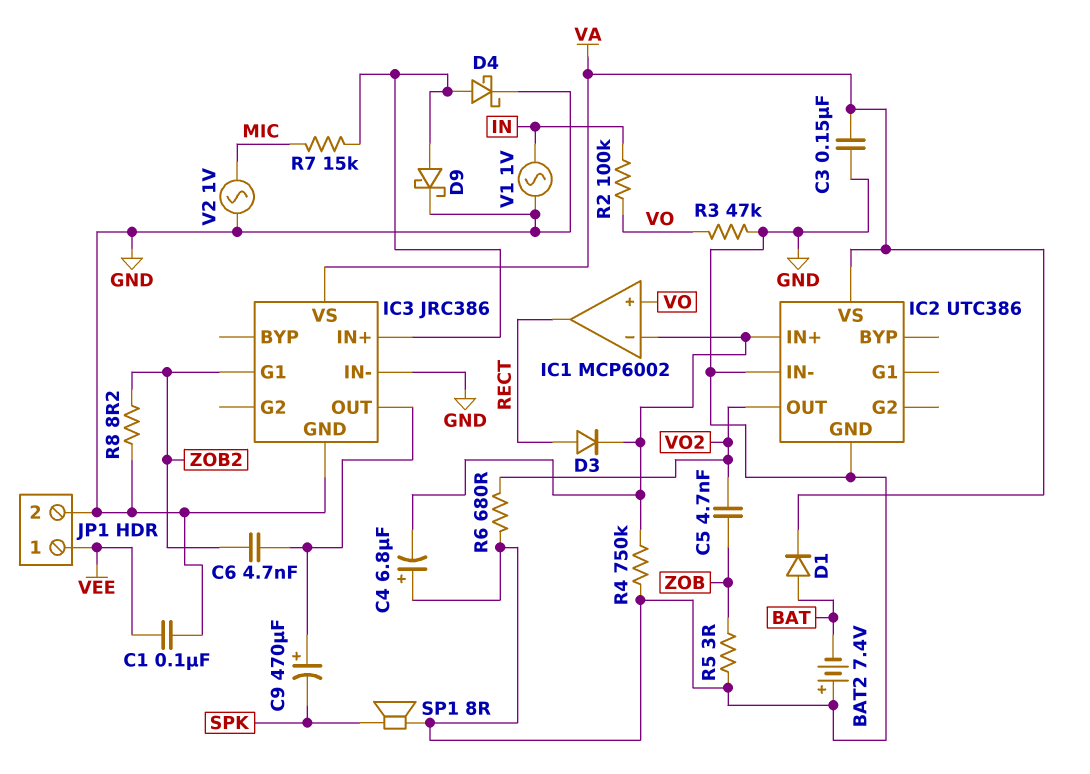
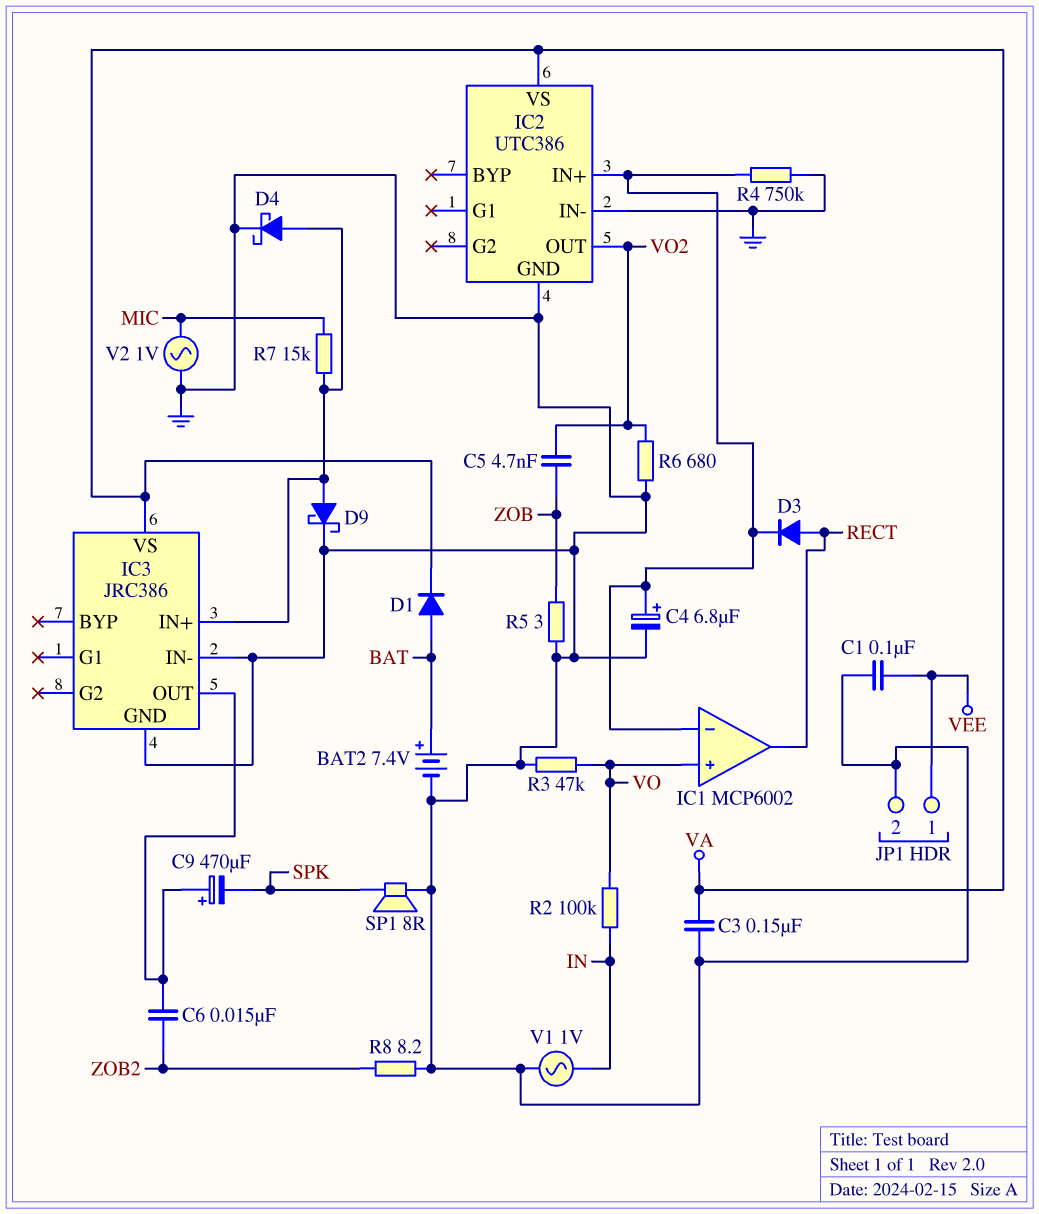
BAT2: 7.4V (plus GND, minus BAT) -> 7.4V (plus BAT, minus GND)
C4: 6.8uF (plus GND, minus IC1/in-) -> 6.8uF (plus IC1/in-, minus GND)
C6: 4.7nF (IC3/OUT, ZOB2) -> 15nF (IC3/OUT, ZOB2)
IC3 pin G1: ZOB2 -> none

